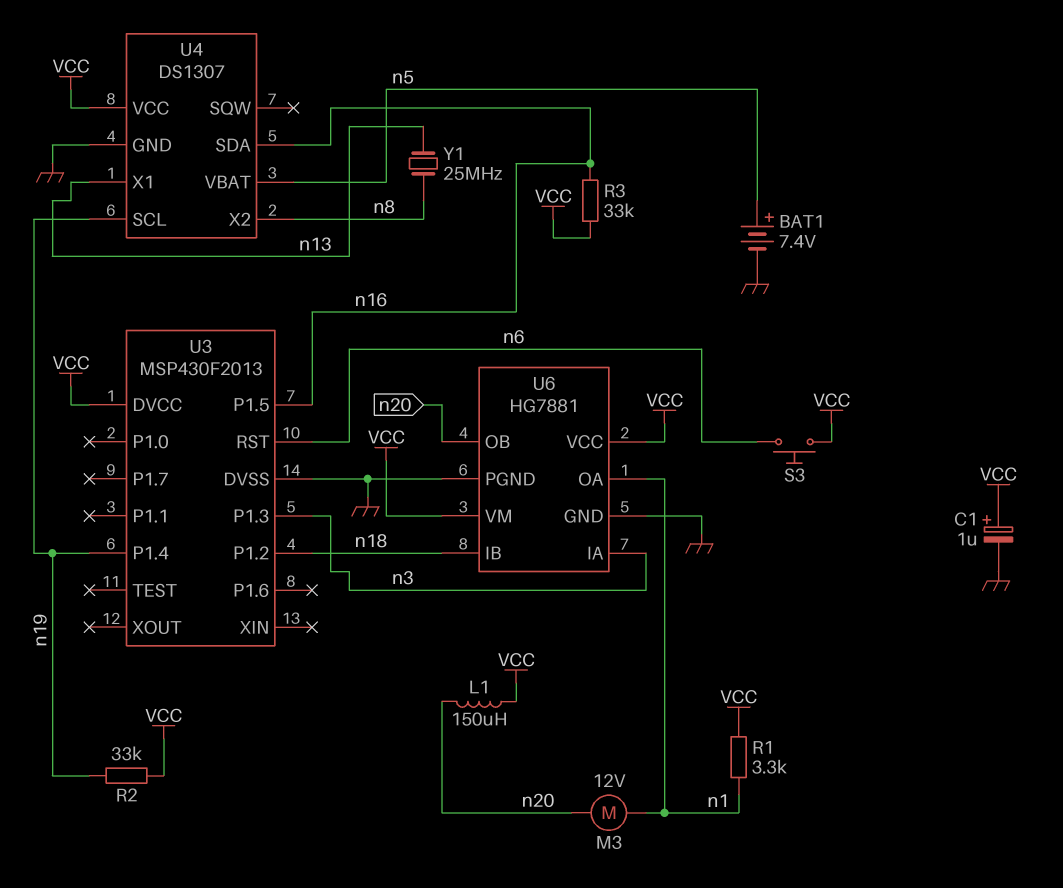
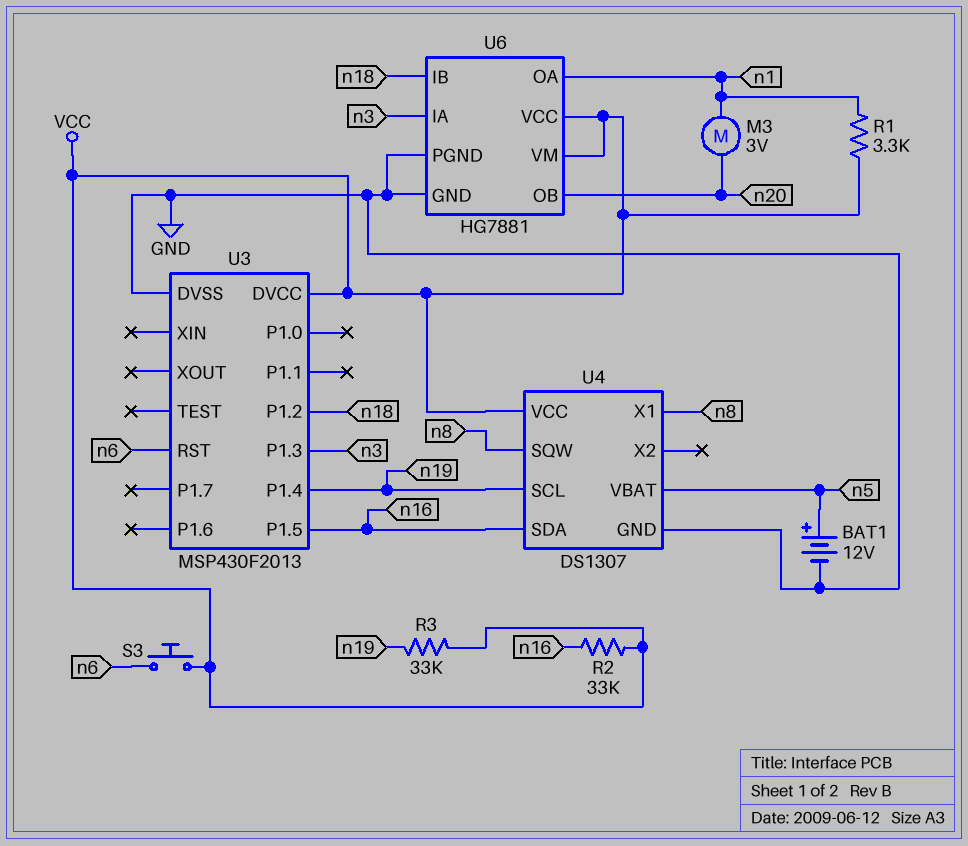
BAT1: 7.4V (plus n5, minus GND) -> 12V (plus n5, minus GND)
C1: 1uF (plus VCC, minus GND) -> none
L1: 150uH (VCC, n20) -> none
M3: motor 12V (n1, n20) -> motor 3V (n1, n20)
R2: 33k (VCC, n19) -> 33k (VCC, n16)
R3: 33k (VCC, n16) -> 33k (VCC, n19)
U4 pin SQW: none -> n8
U4 pin X1: n13 -> n8
U4 pin X2: n8 -> none
Y1: 25MHz (n8, n13) -> none

